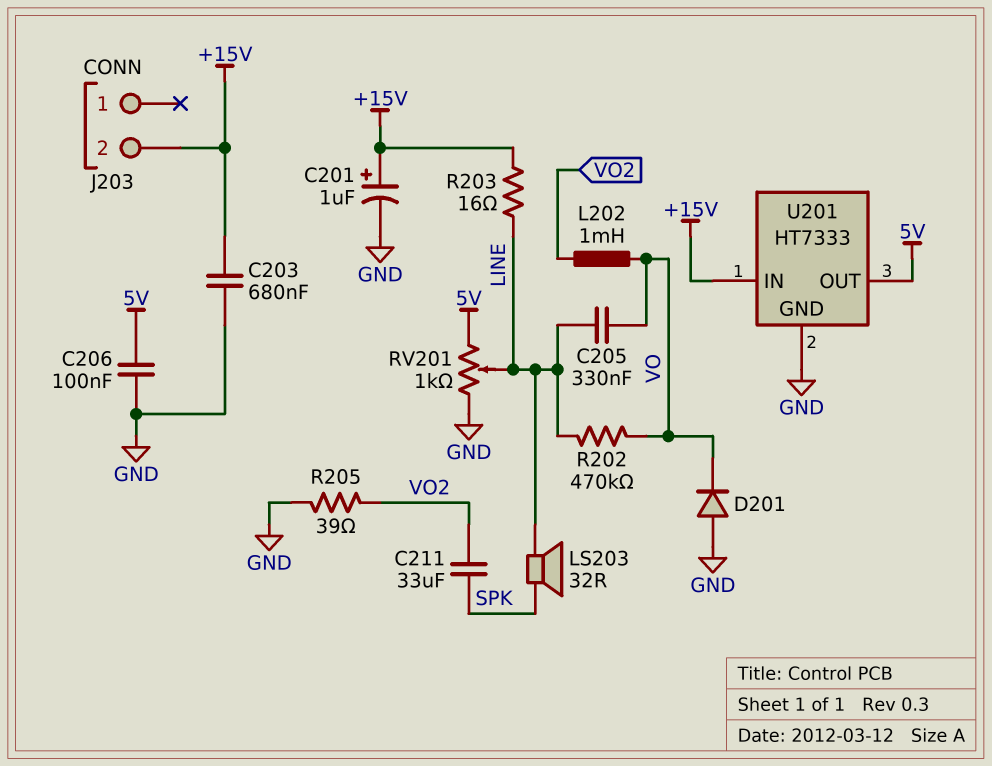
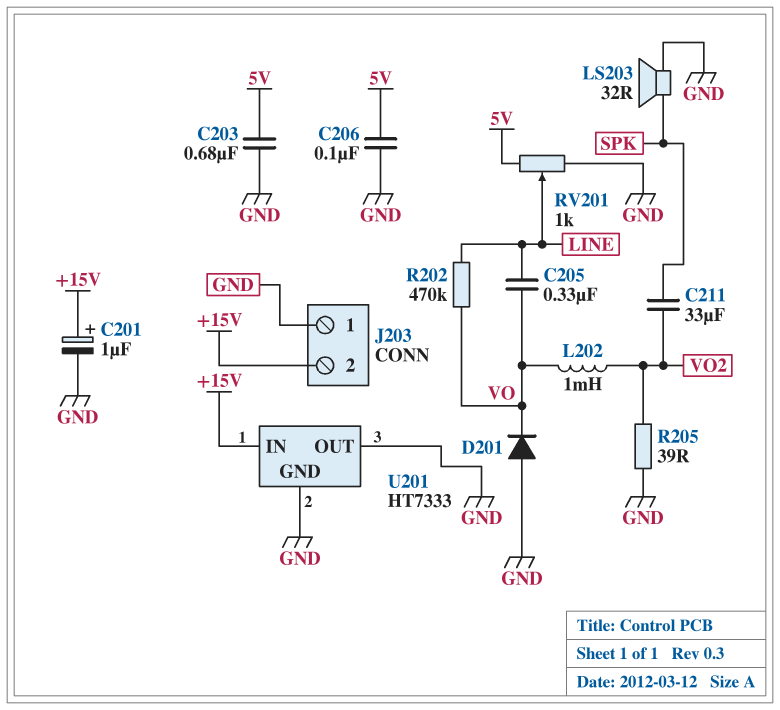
C203: 680nF (+15V, GND) -> 680nF (5V, GND)
J203 pin 1: none -> GND
LS203: speaker 32R (LINE, SPK) -> speaker 32R (GND, SPK)
R203: 16 (+15V, LINE) -> none
U201 pin OUT: 5V -> GND

